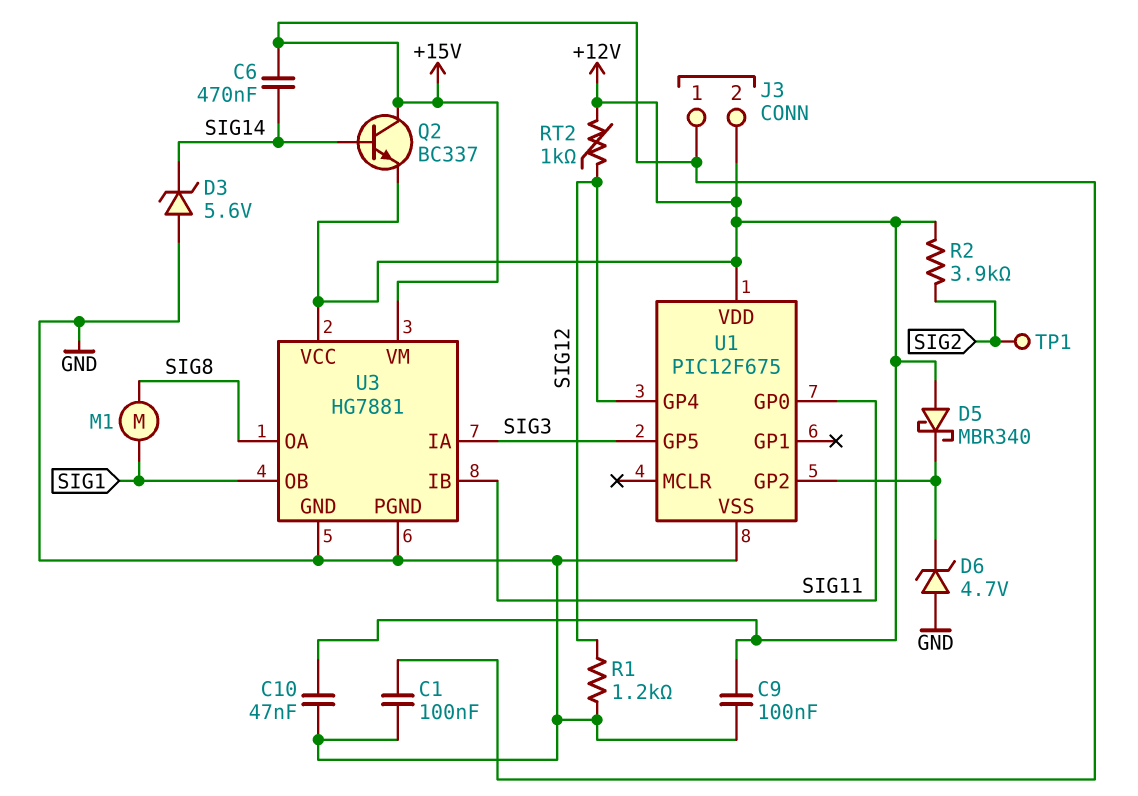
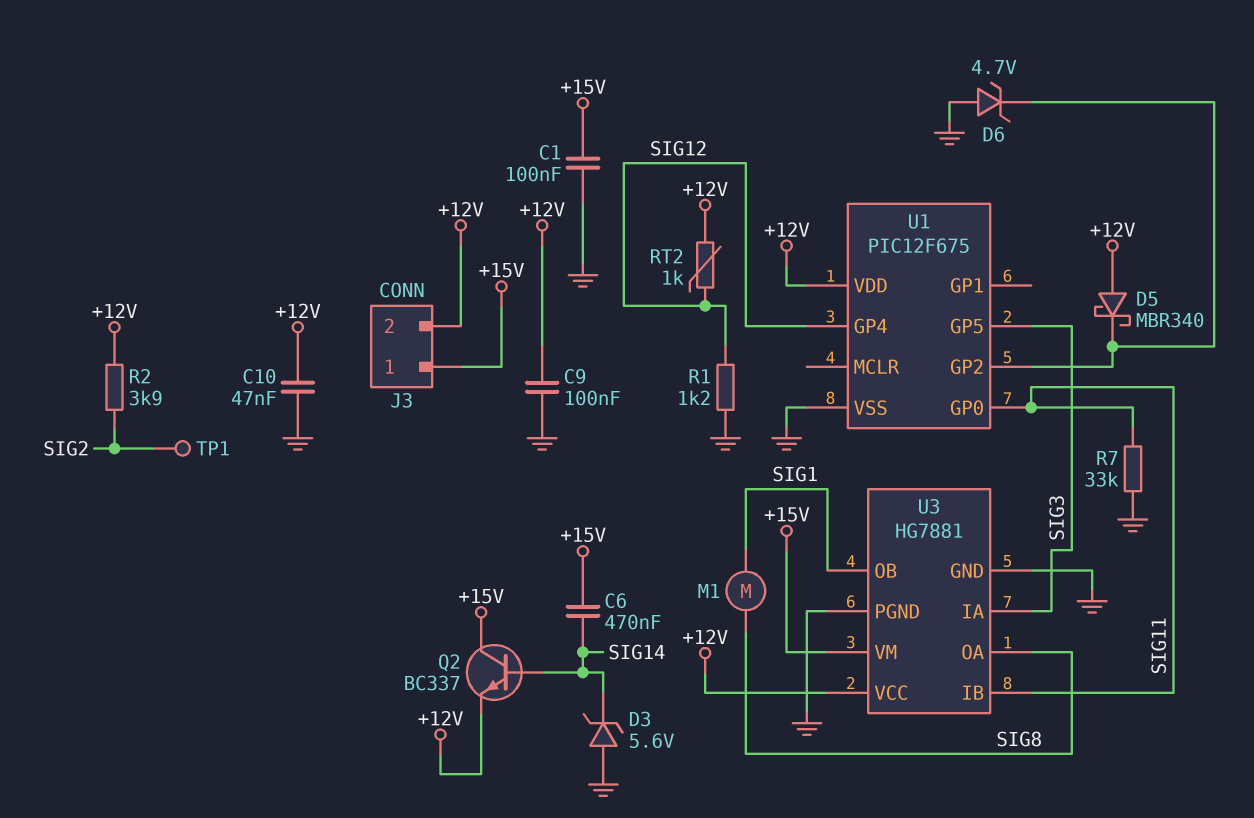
R7: none -> 33k (GND, SIG11)

